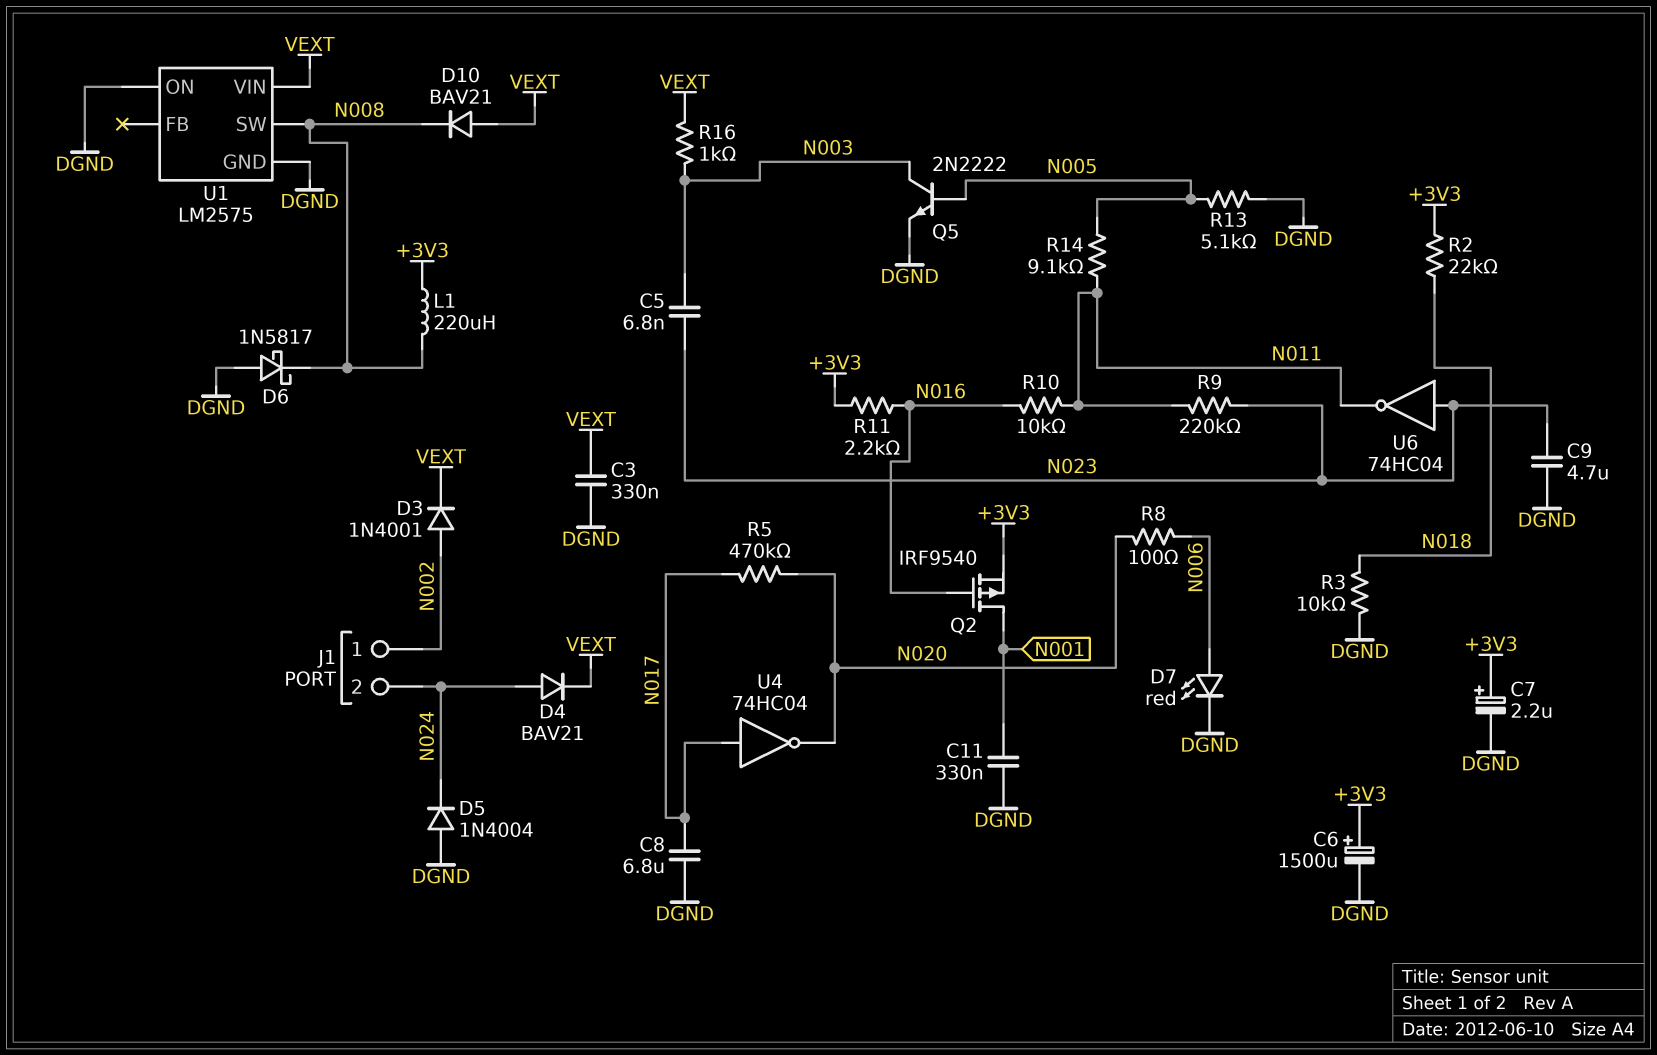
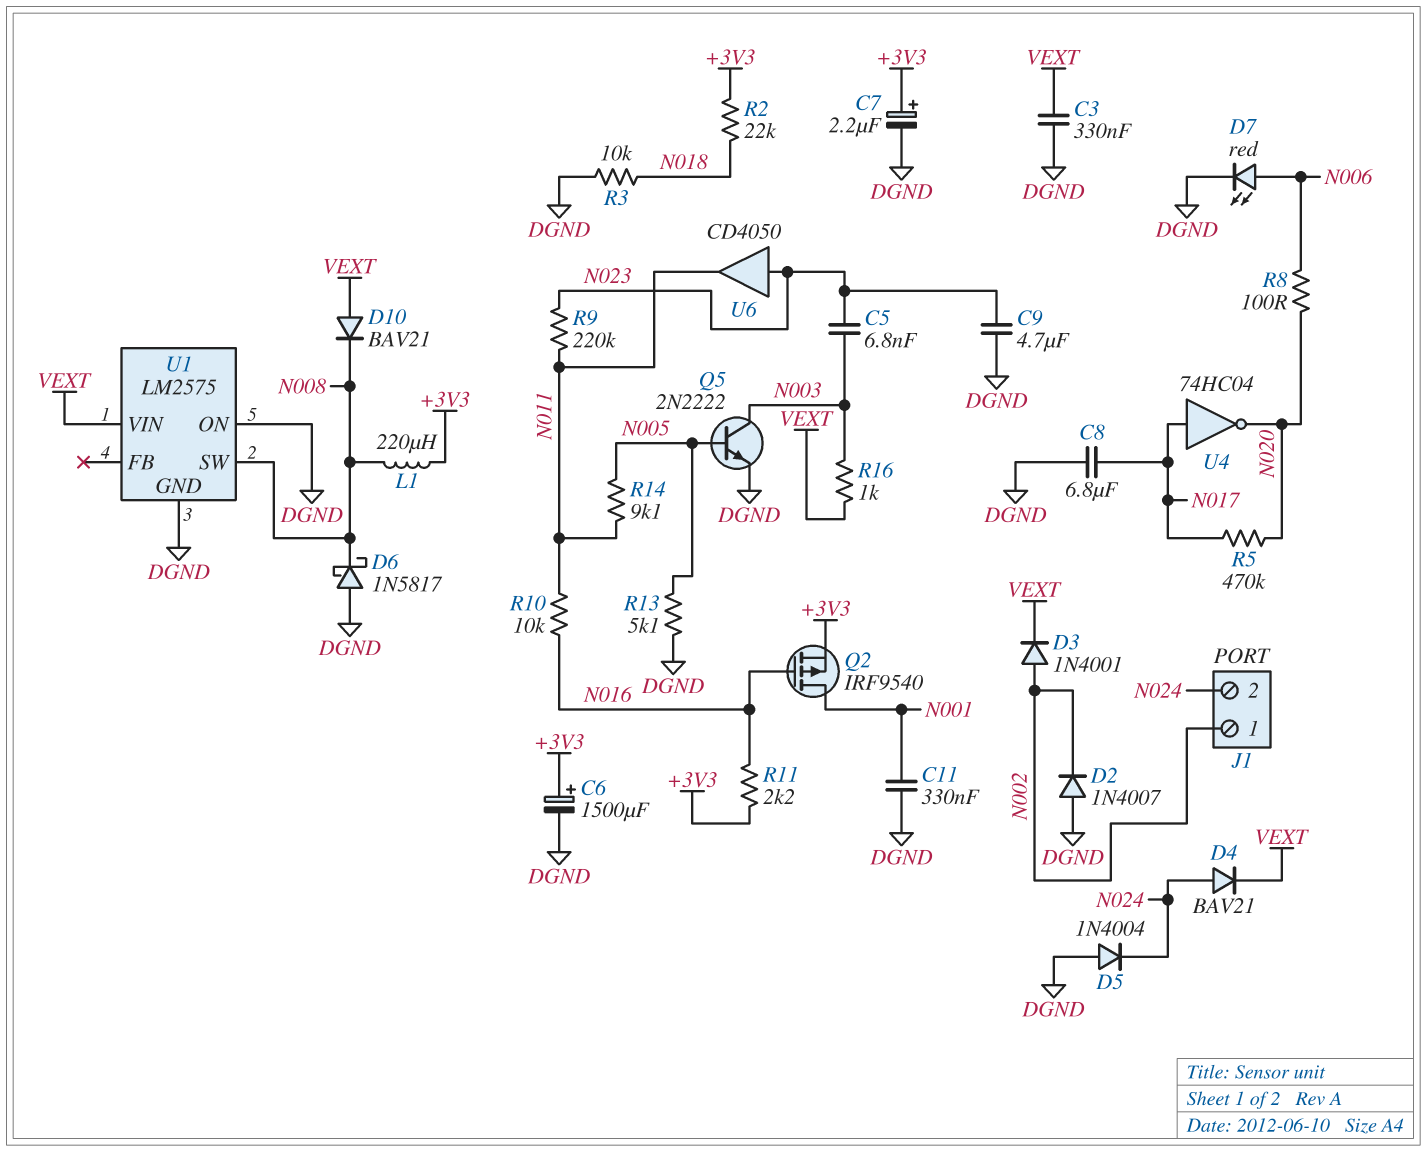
D2: none -> diode 1N4007 (A DGND, K N002)
U6: NOT 74HC04 (in N023, out N011) -> buffer CD4050 (in N023, out N011)

